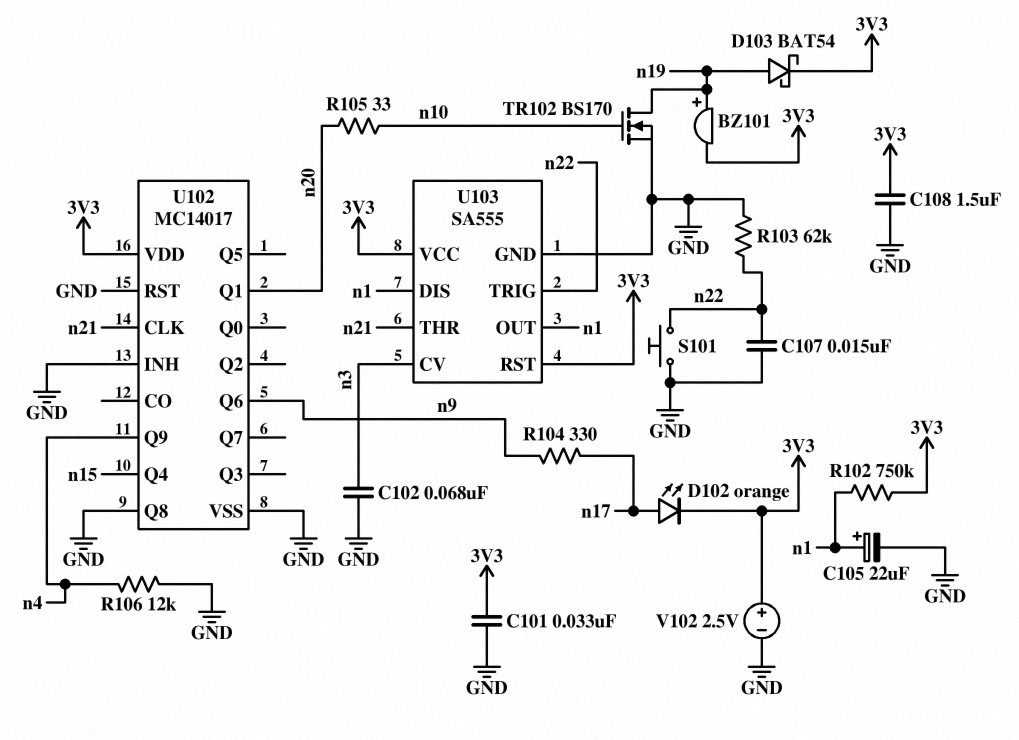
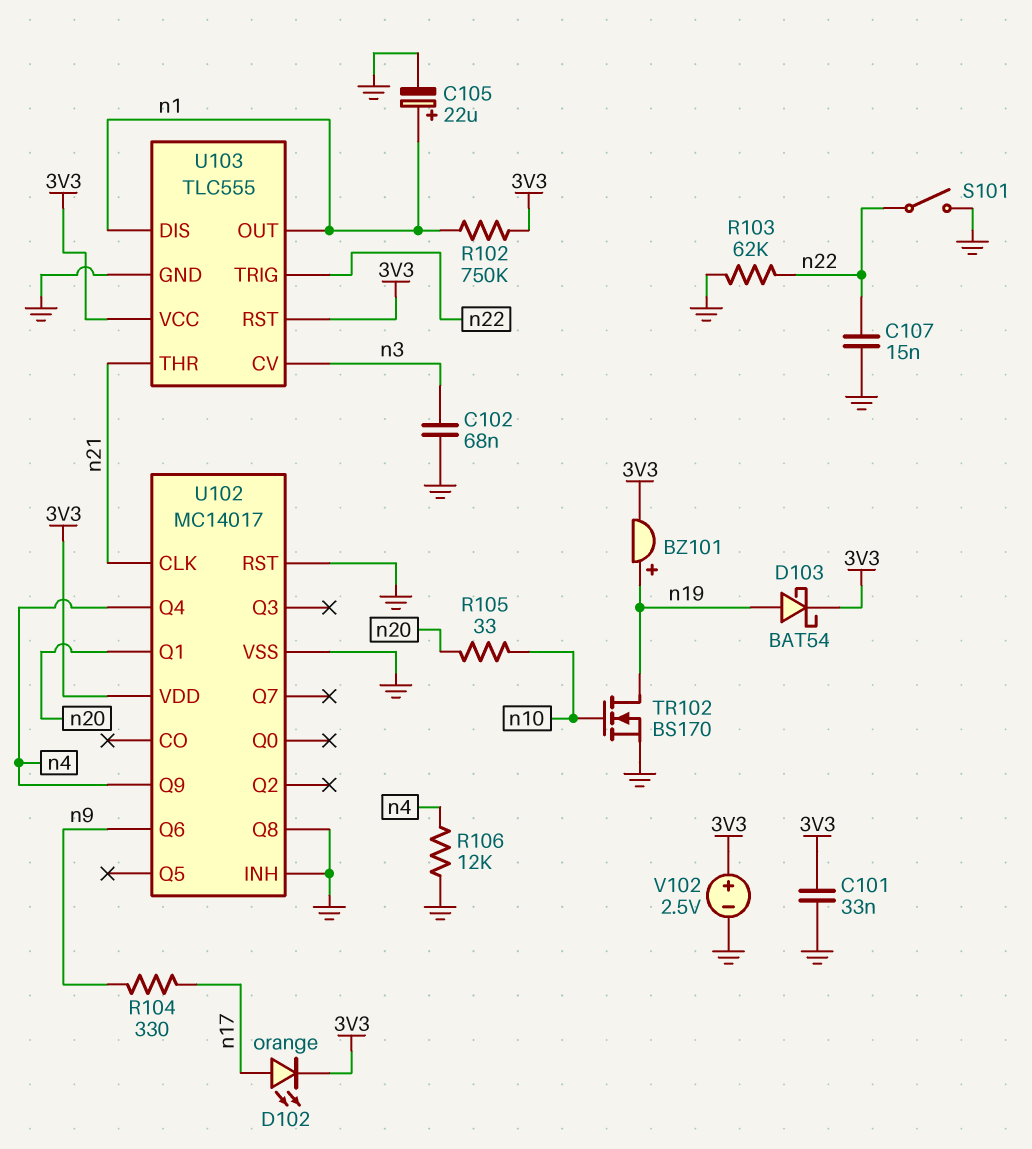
C108: 1.5uF (3V3, GND) -> none
S101: button (GND, n22) -> switch (GND, n22)
U102 pin Q4: n15 -> n4
U103: SA555 -> TLC555

